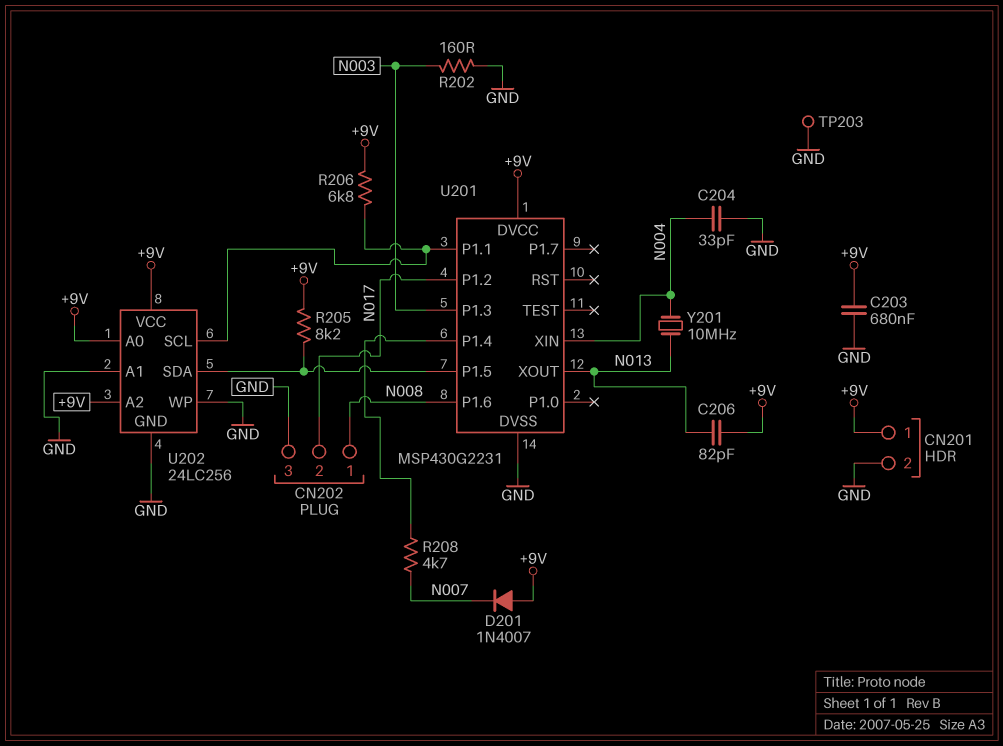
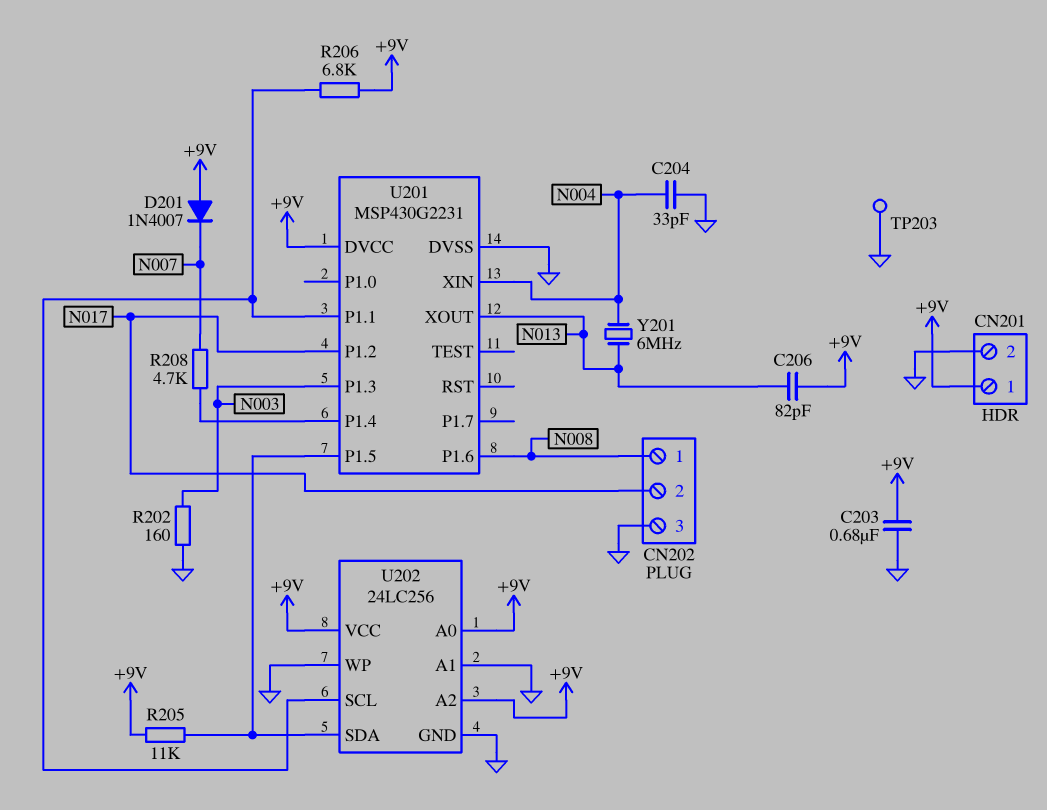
R205: 8.2k (+9V, U201/P1.5) -> 11k (+9V, U201/P1.5)
Y201: 10MHz (N004, N013) -> 6MHz (N004, N013)

